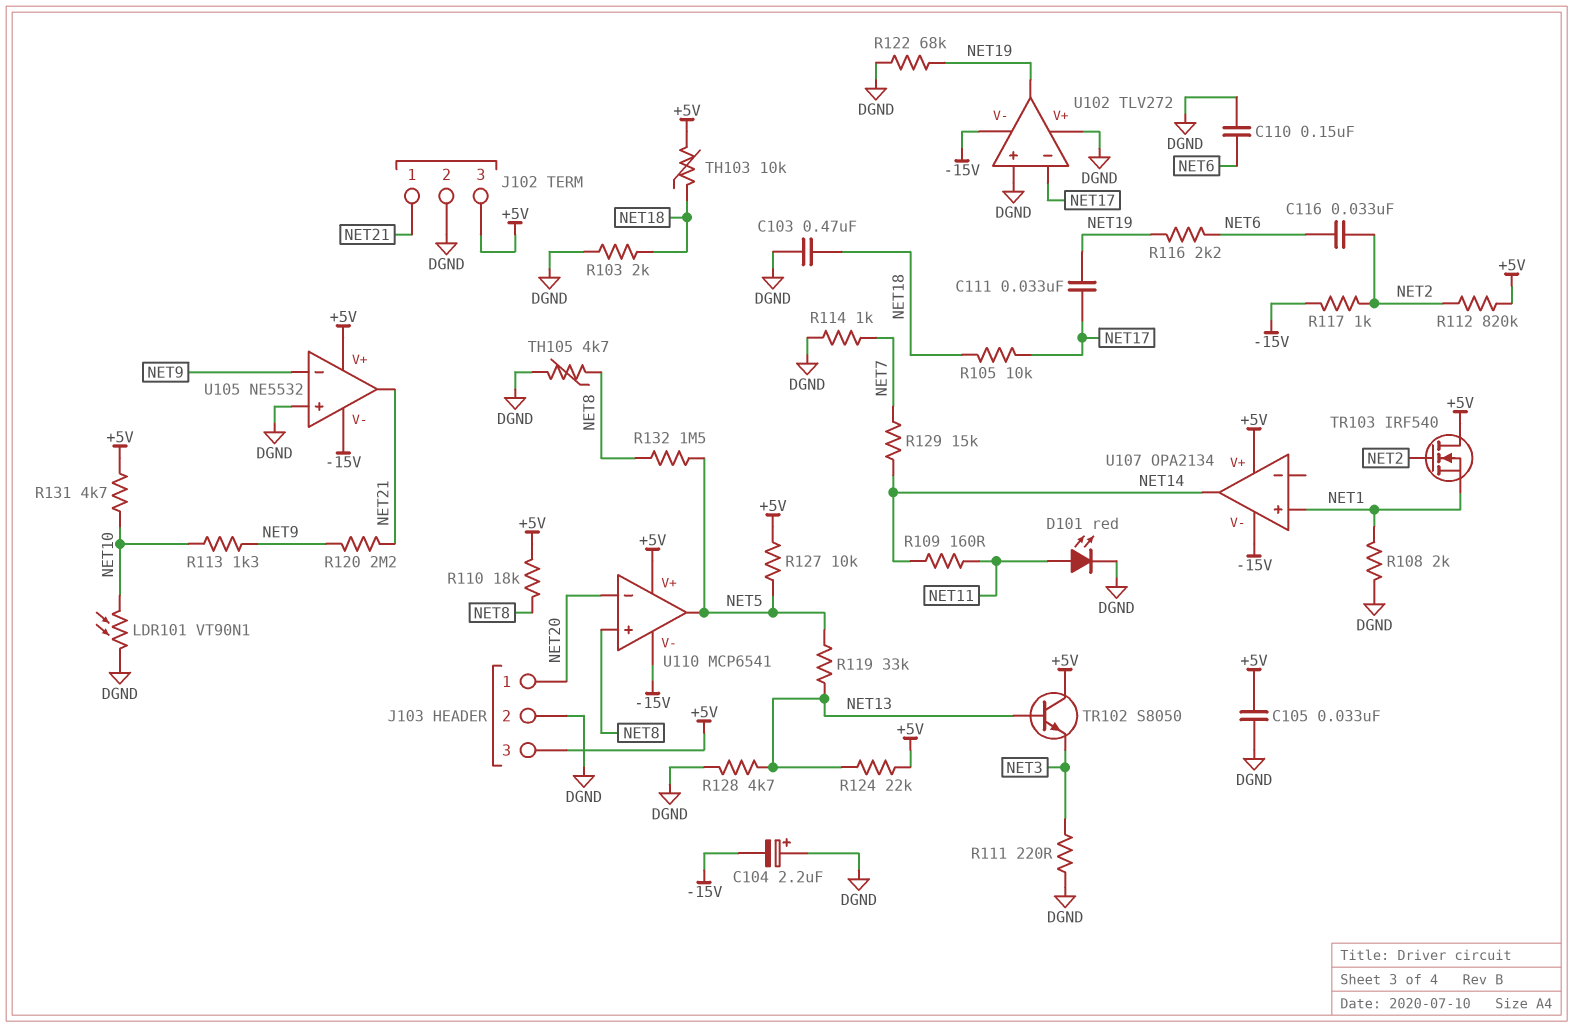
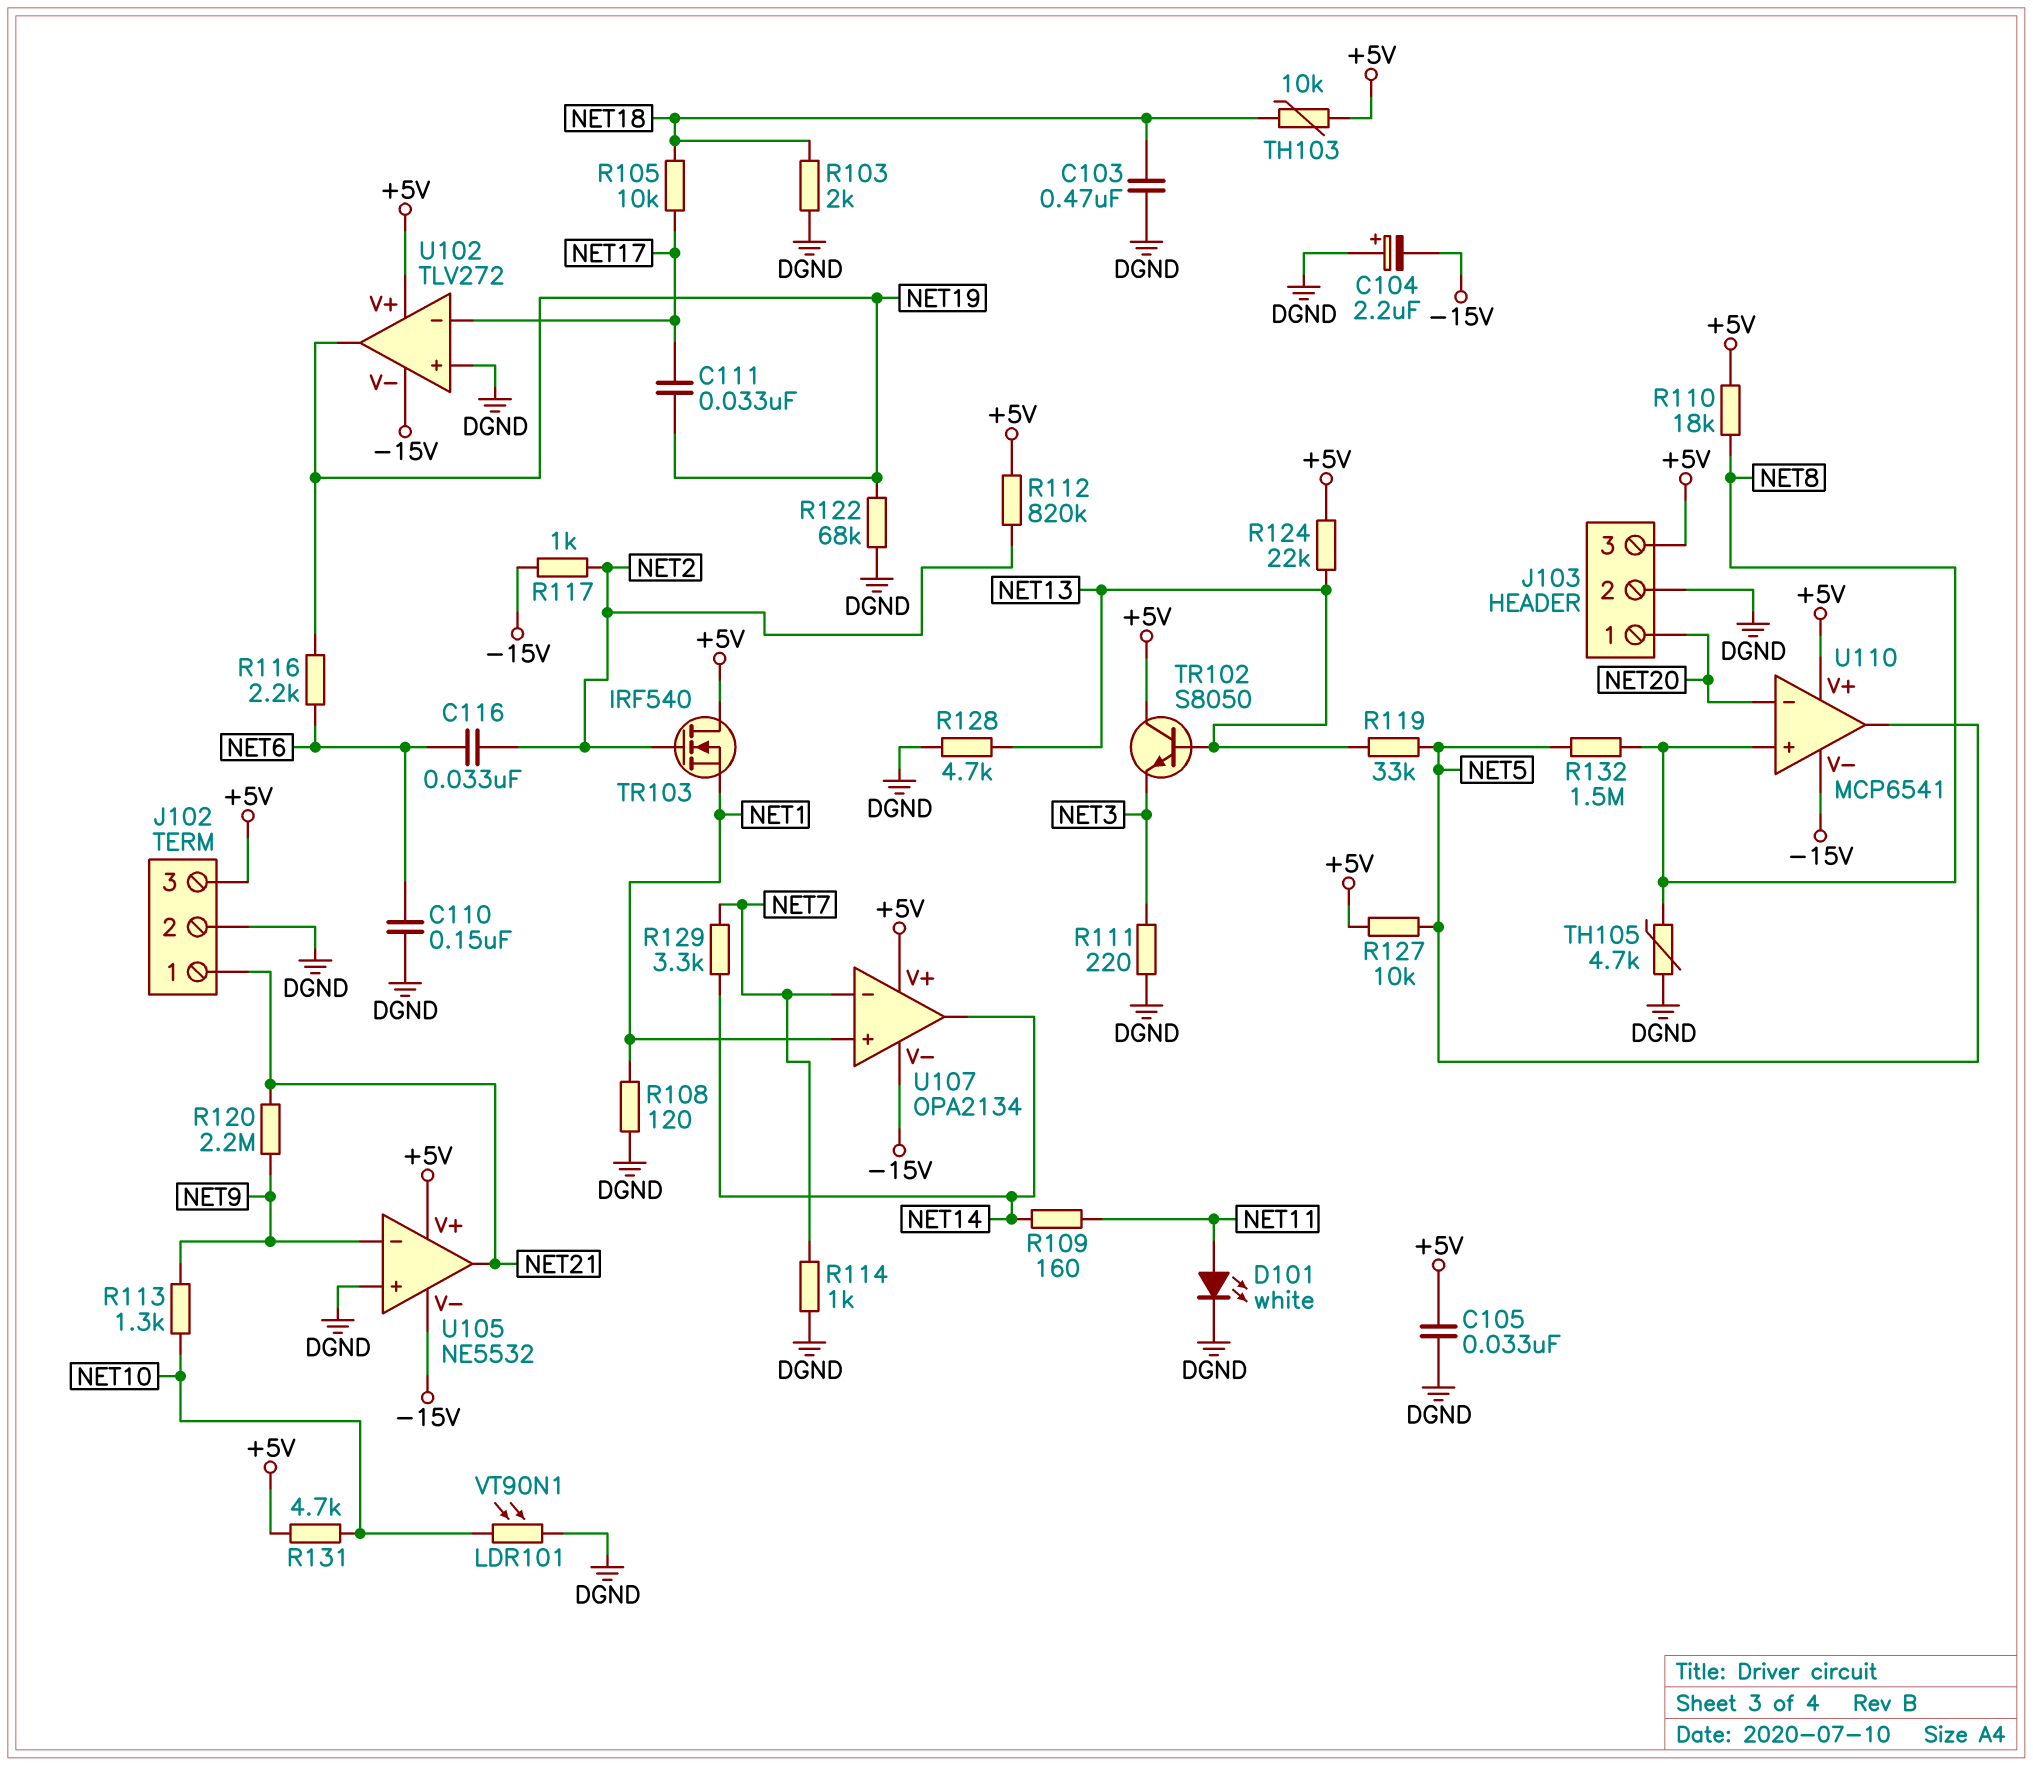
D101: LED red (A NET11, K DGND) -> LED white (A NET11, K DGND)
R108: 2k (DGND, NET1) -> 120 (DGND, NET1)
R129: 15k (NET7, NET14) -> 3.3k (NET7, NET14)
U102 pin V+: DGND -> +5V
U107 pin in-: none -> NET7

